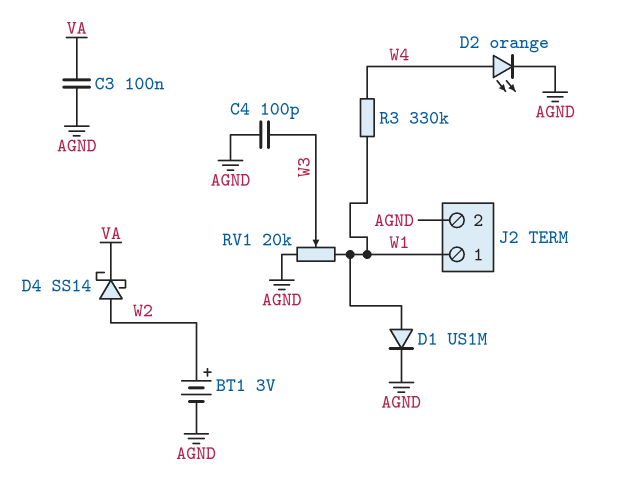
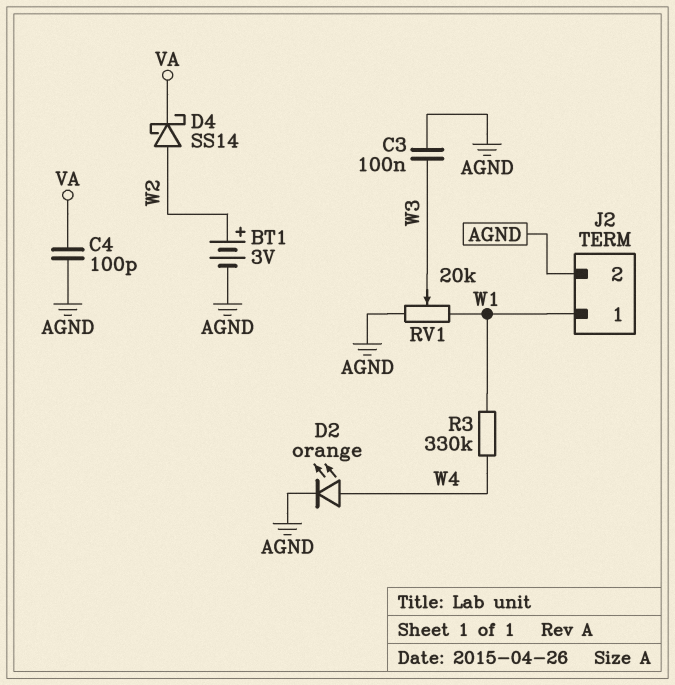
C3: 100nF (AGND, VA) -> 100nF (AGND, W3)
C4: 100pF (AGND, W3) -> 100pF (AGND, VA)
D1: diode US1M (A W1, K AGND) -> none

